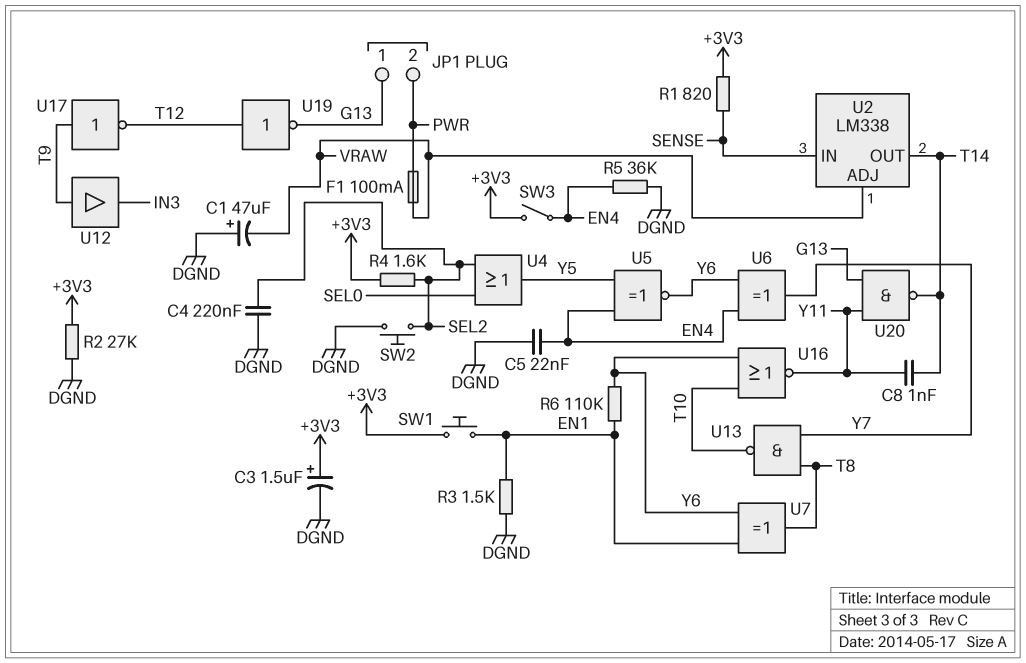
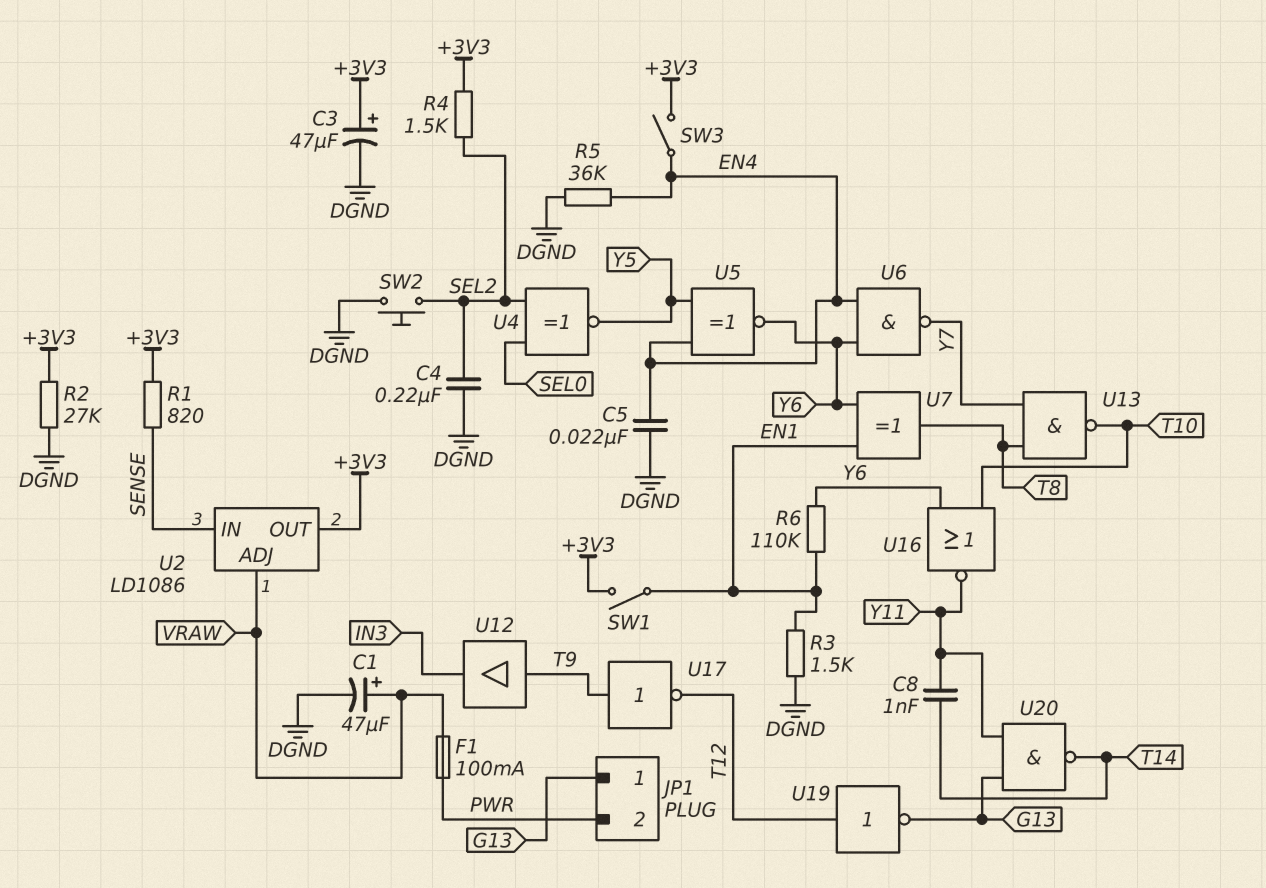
C1: 47uF (plus DGND, minus VRAW) -> 47uF (plus VRAW, minus DGND)
C3: 1.5uF (plus +3V3, minus DGND) -> 47uF (plus +3V3, minus DGND)
R4: 1.6k (+3V3, SEL2) -> 1.5k (+3V3, SEL2)
SW1: button (+3V3, EN1) -> switch (+3V3, EN1)
U2: LM338 -> LD1086
U2 pin OUT: T14 -> +3V3
U4: OR (in SEL0, in SEL2, out Y5) -> XNOR (in SEL0, in SEL2, out Y5)
U6: XOR (in EN4, in Y6, out Y7) -> NAND (in EN4, in Y6, out Y7)

